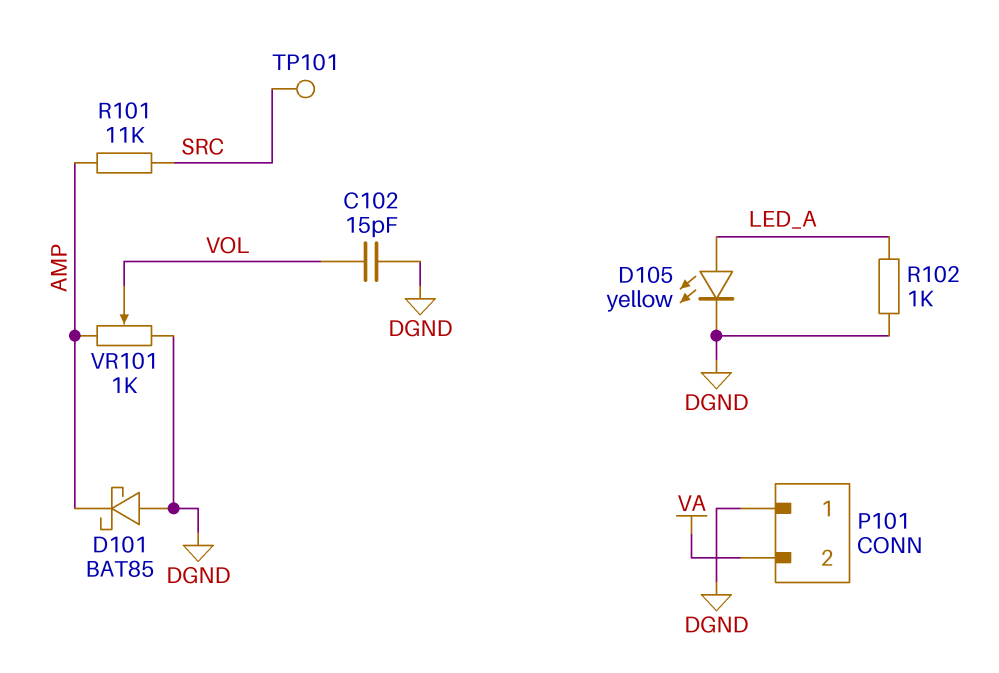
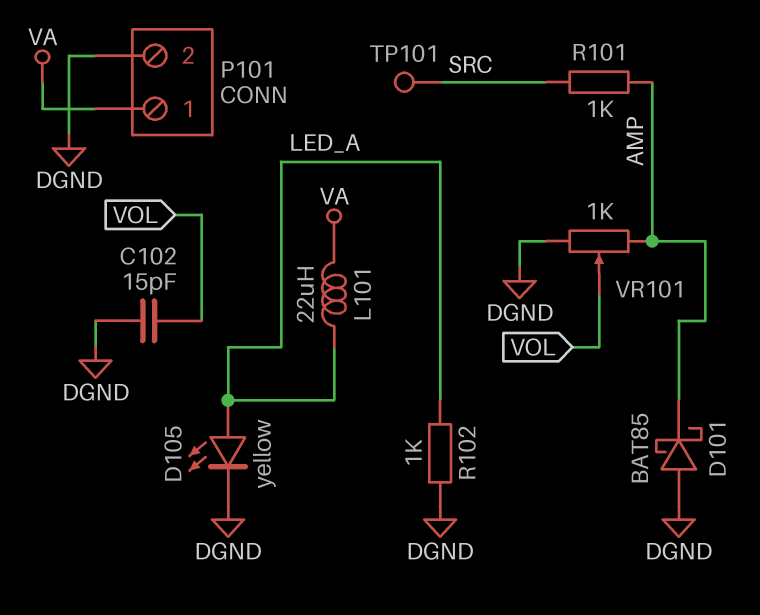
L101: none -> 22uH (LED_A, VA)
P101 pin 1: DGND -> VA
P101 pin 2: VA -> DGND
R101: 11k (AMP, SRC) -> 1k (AMP, SRC)

